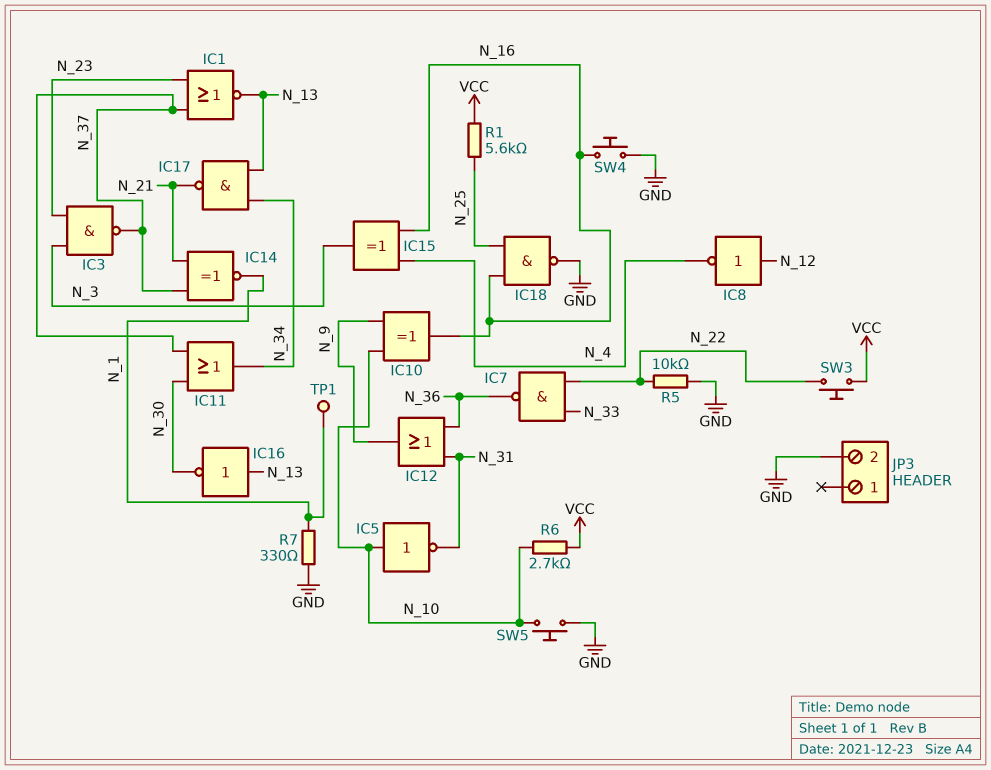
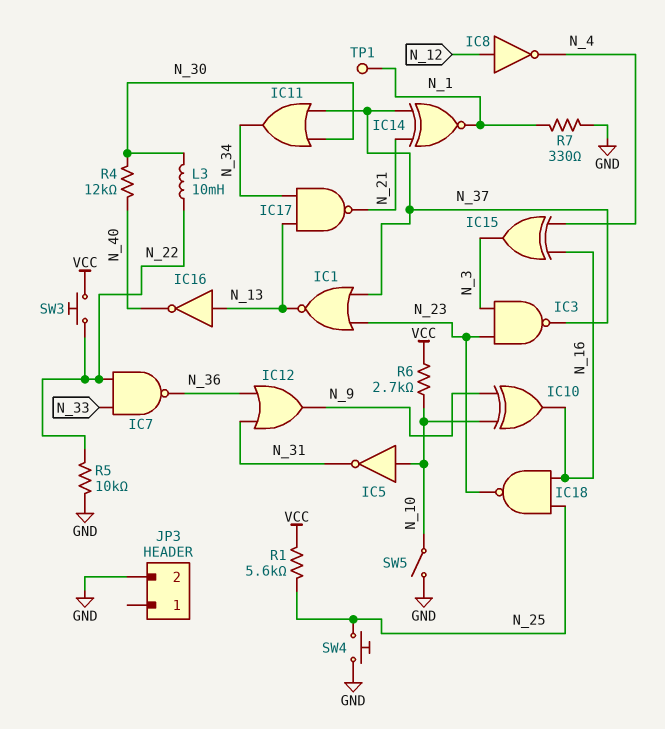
IC16: NOT (in N_13, out N_30) -> NOT (in N_13, out N_40)
IC18: NAND (in N_16, in N_25, out GND) -> NAND (in N_16, in N_25, out N_23)
L3: none -> 10mH (N_22, N_30)
R4: none -> 12k (N_30, N_40)
SW4: button (GND, N_16) -> button (GND, N_25)
SW5: button (GND, N_10) -> switch (GND, N_10)

